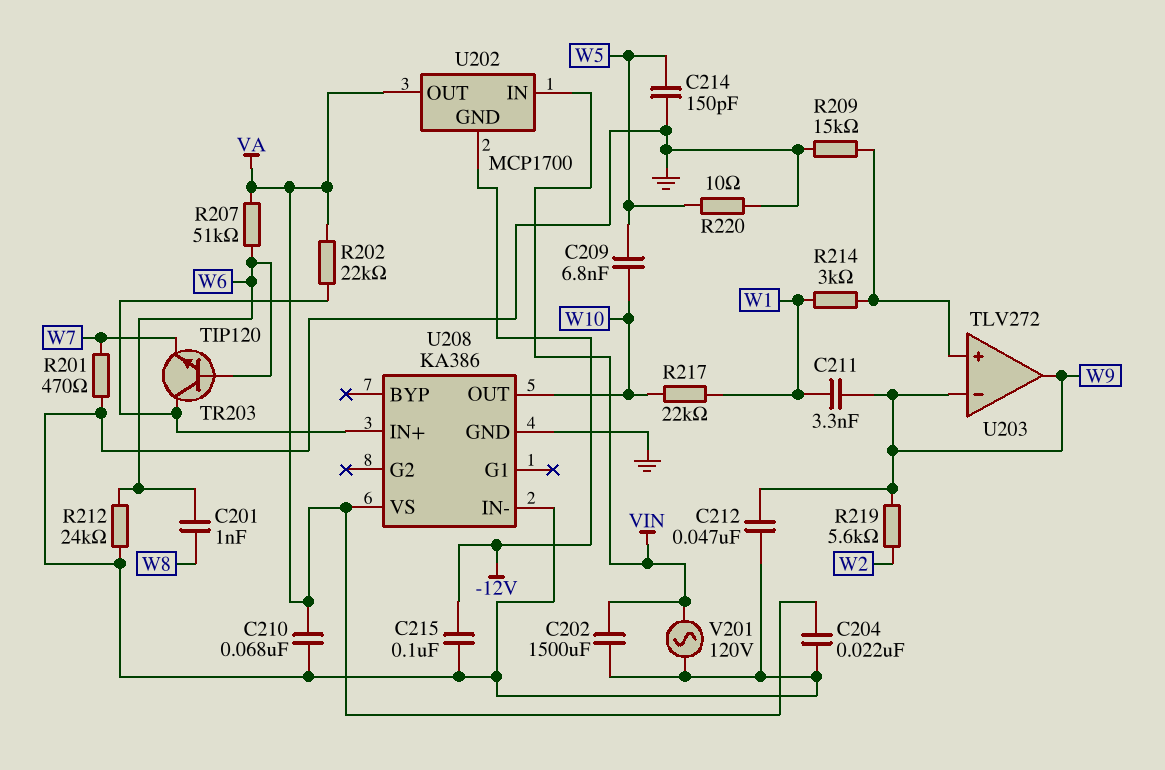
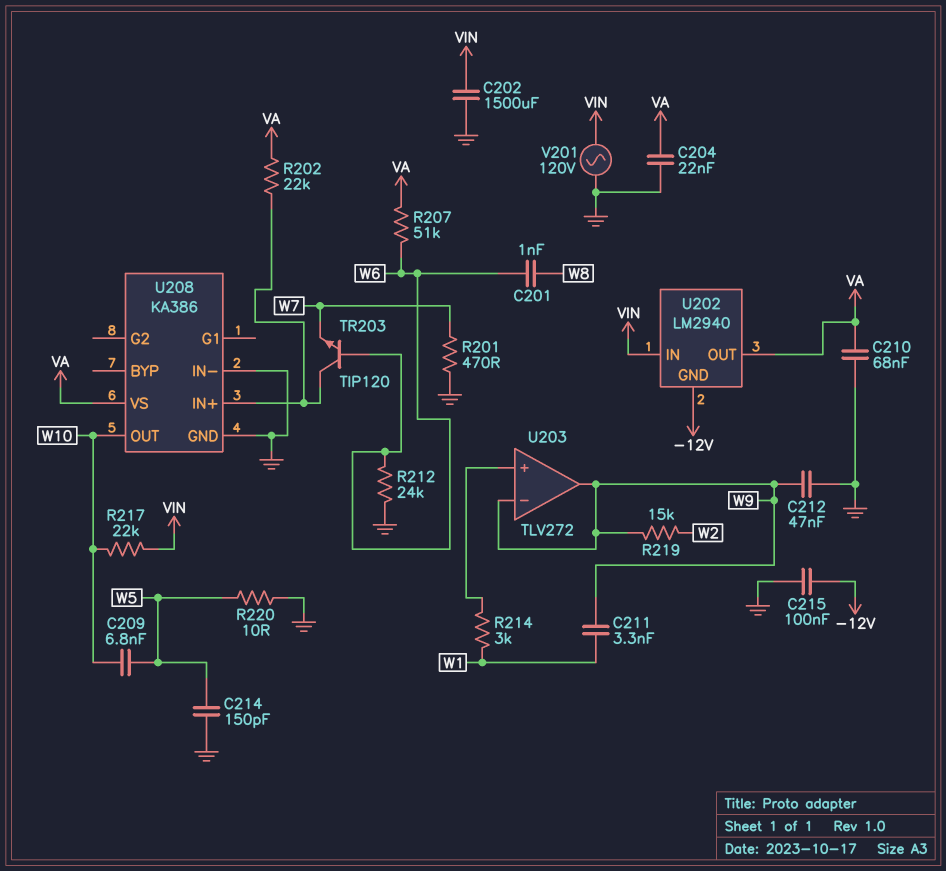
R209: 15k (GND, U203/in+) -> none
R217: 22k (W1, W10) -> 22k (VIN, W10)
R219: 5.6k (W2, W9) -> 15k (W2, W9)
U202: MCP1700 -> LM2940

